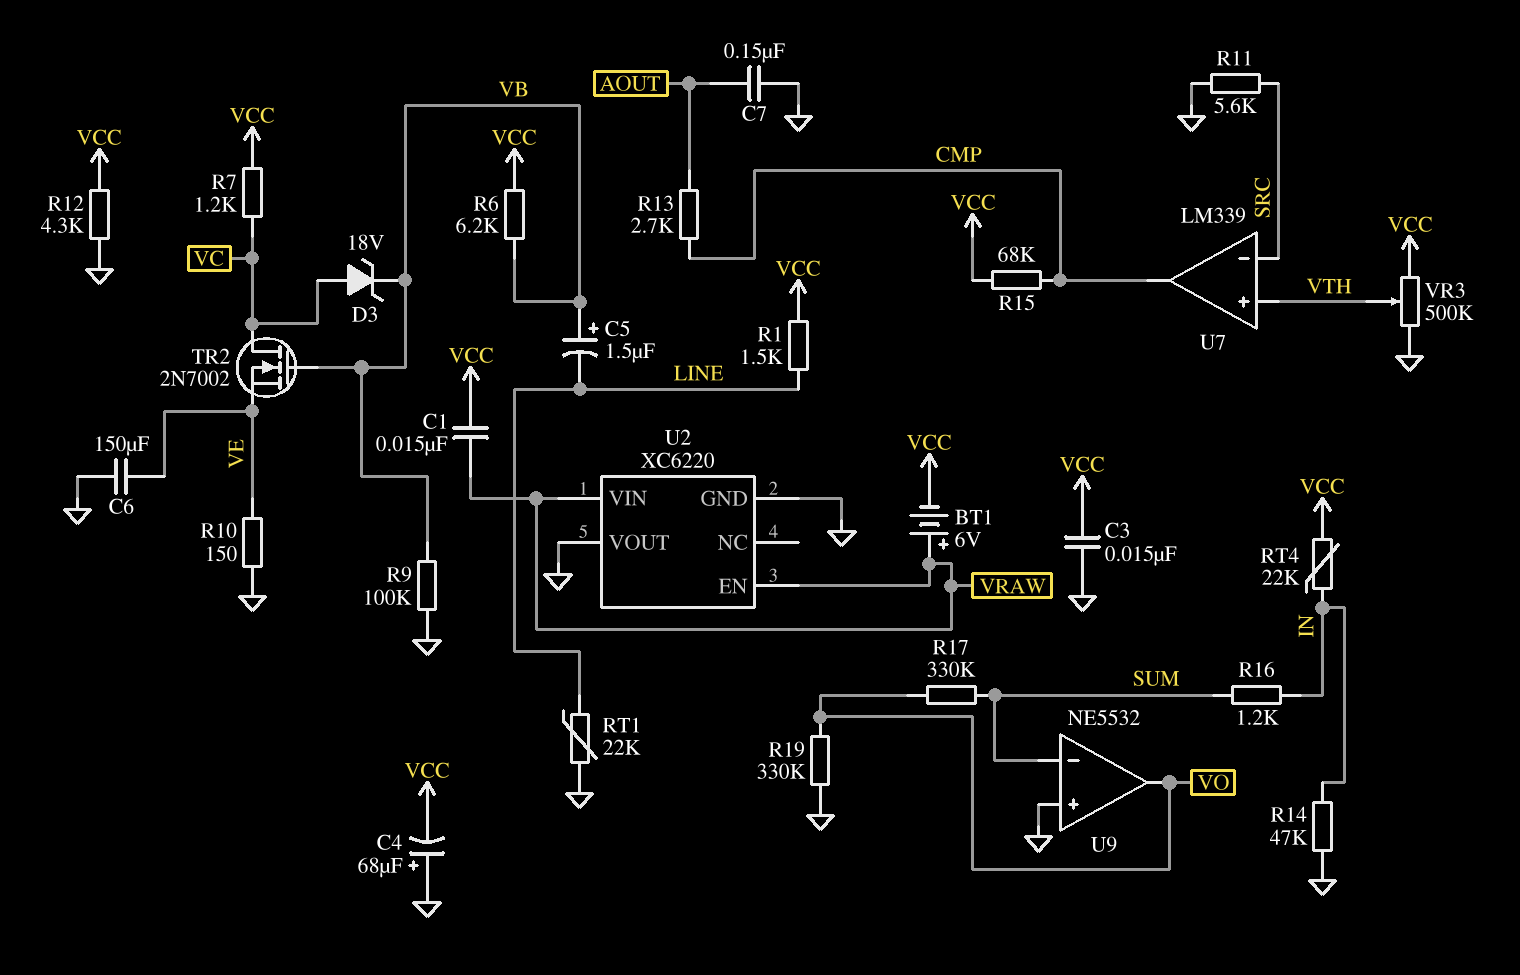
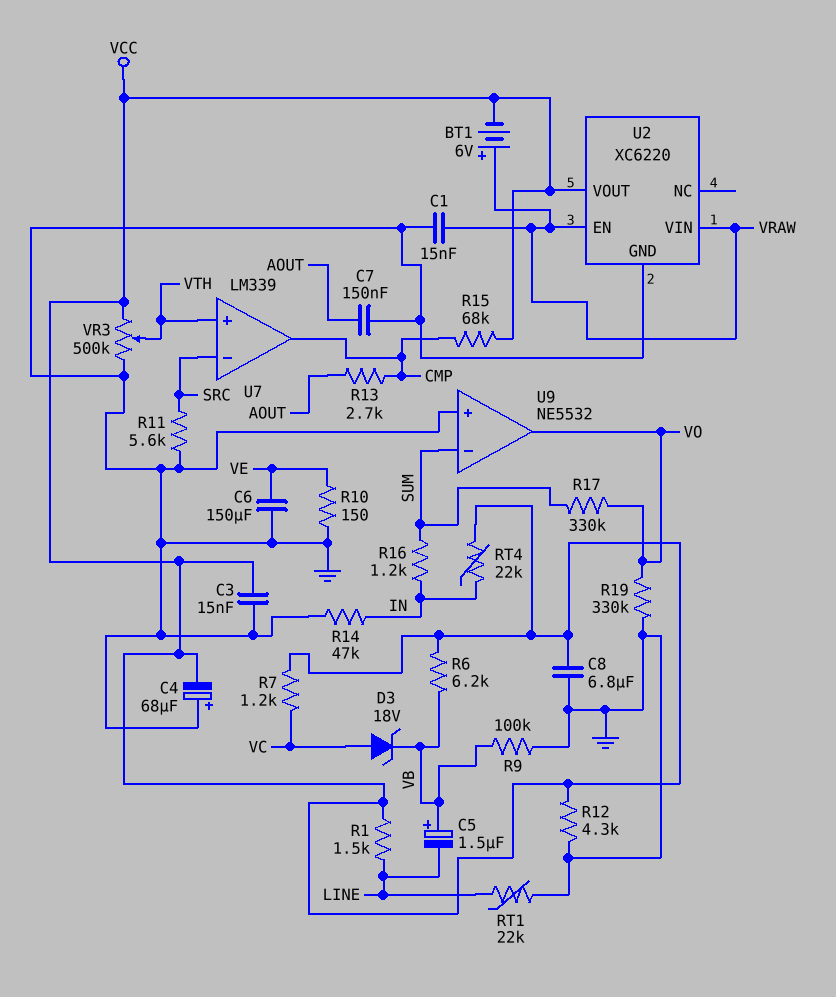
C1: 15nF (VCC, VRAW) -> 15nF (GND, VRAW)
C8: none -> 6.8uF (GND, VCC)
TR2: NMOS 2N7002 (G VB, D VC, S VE) -> none
U2 pin VOUT: GND -> VCC

